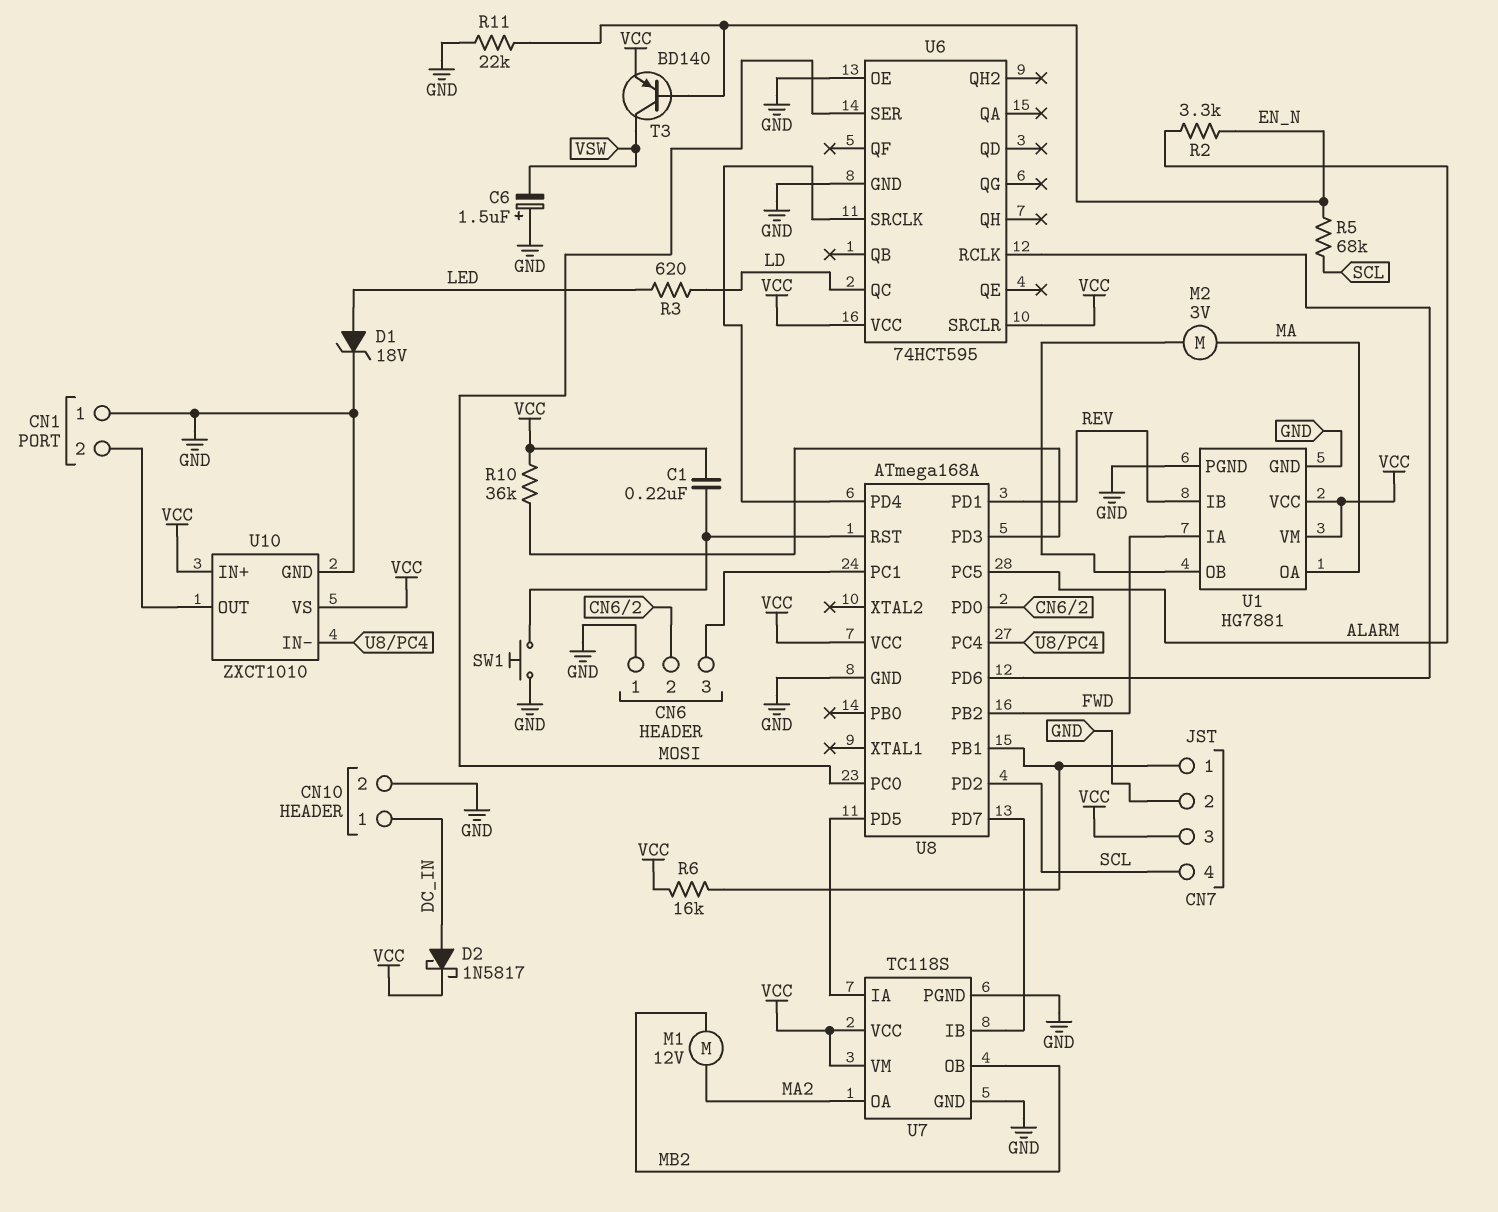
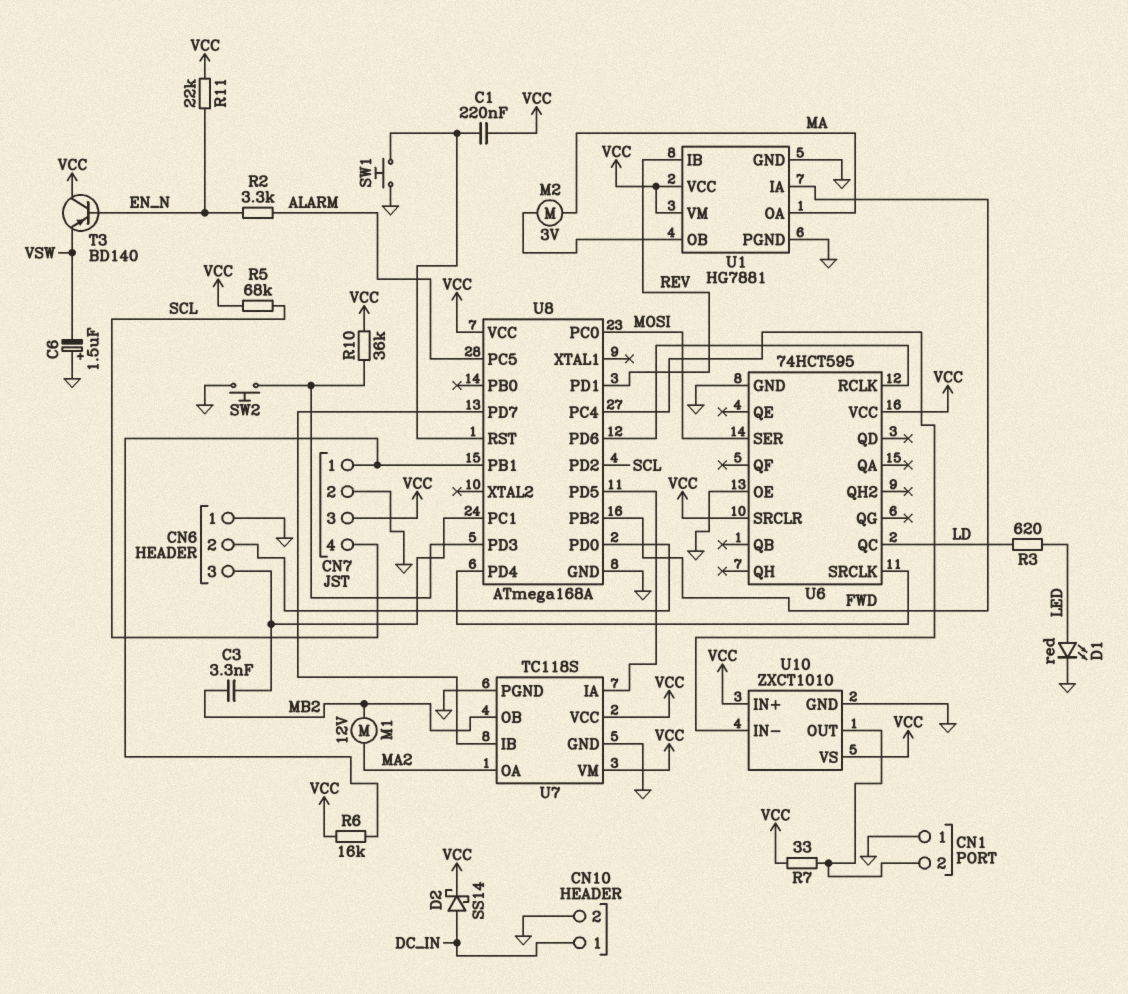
C3: none -> 3.3nF (CN6/3, MB2)
D1: zener 18V (A LED, K GND) -> LED red (A LED, K GND)
D2: schottky 1N5817 (A DC_IN, K VCC) -> schottky SS14 (A DC_IN, K VCC)
R5: 68k (EN_N, SCL) -> 68k (SCL, VCC)
R7: none -> 33 (CN1/2, VCC)
R11: 22k (EN_N, GND) -> 22k (EN_N, VCC)
SW2: none -> button (GND, U8/PD3)
T3: PNP BD140 (B EN_N, C VSW, E VCC) -> PNP BD140 (B EN_N, C VCC, E VSW)

